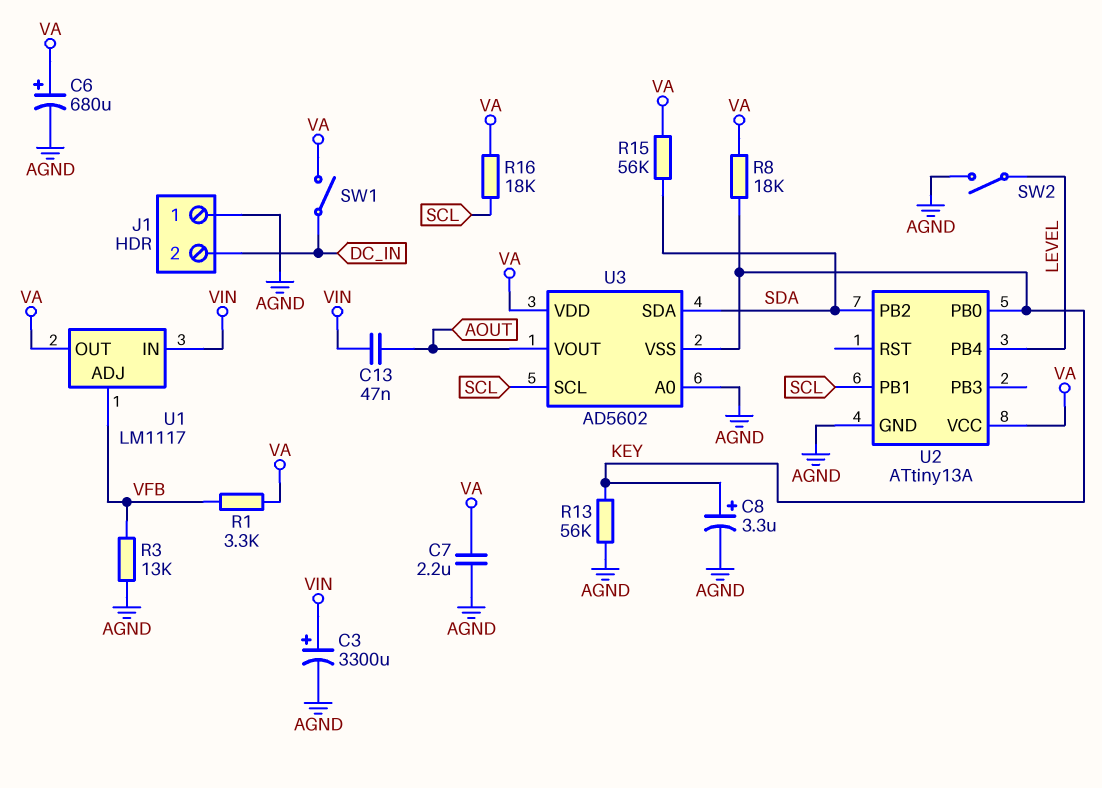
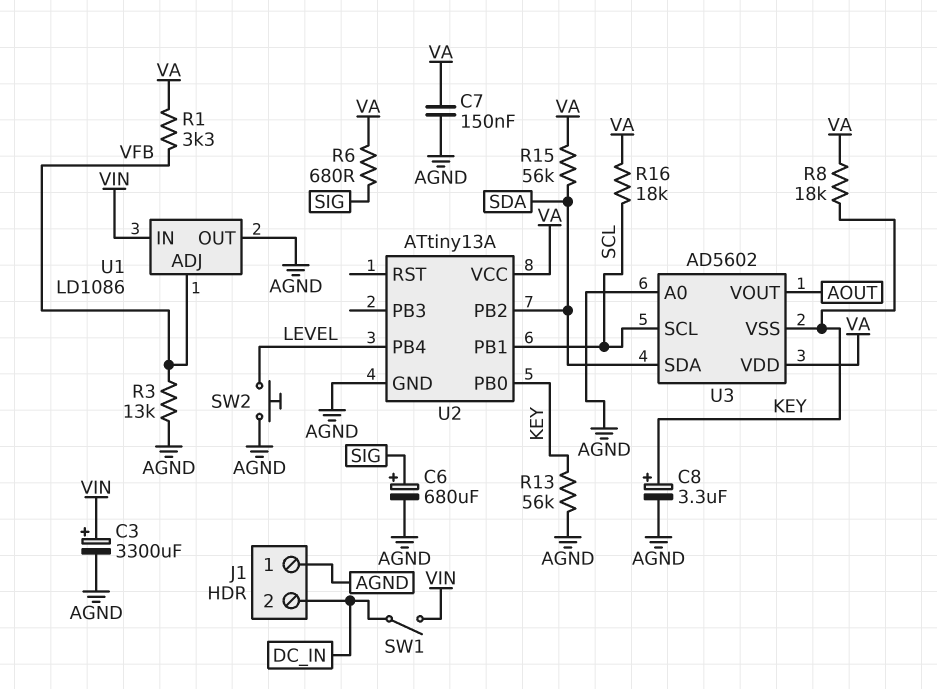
C6: 680uF (plus VA, minus AGND) -> 680uF (plus SIG, minus AGND)
C7: 2.2uF (AGND, VA) -> 150nF (AGND, VA)
C13: 47nF (AOUT, VIN) -> none
R6: none -> 680 (SIG, VA)
SW1: switch (DC_IN, VA) -> switch (DC_IN, VIN)
SW2: switch (AGND, LEVEL) -> button (AGND, LEVEL)
U1: LM1117 -> LD1086
U1 pin OUT: VA -> AGND

